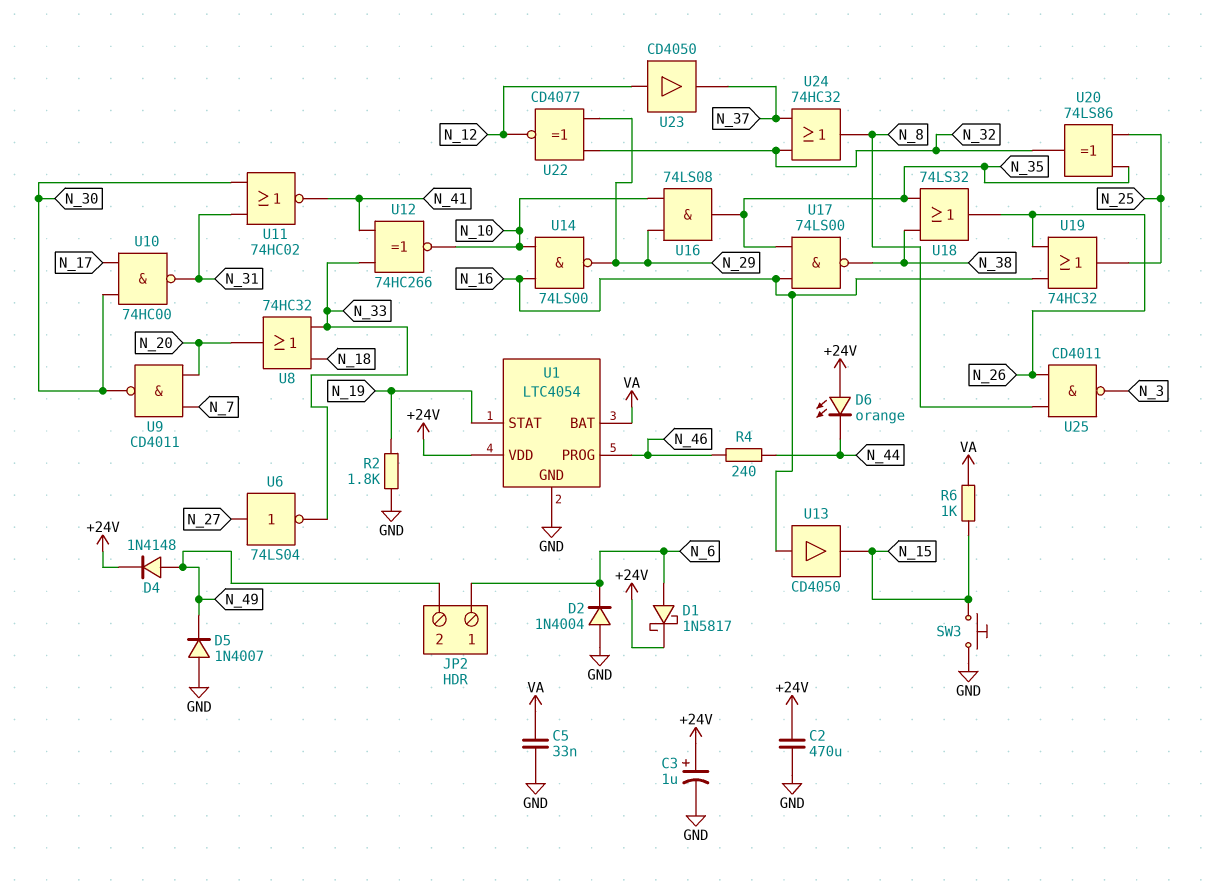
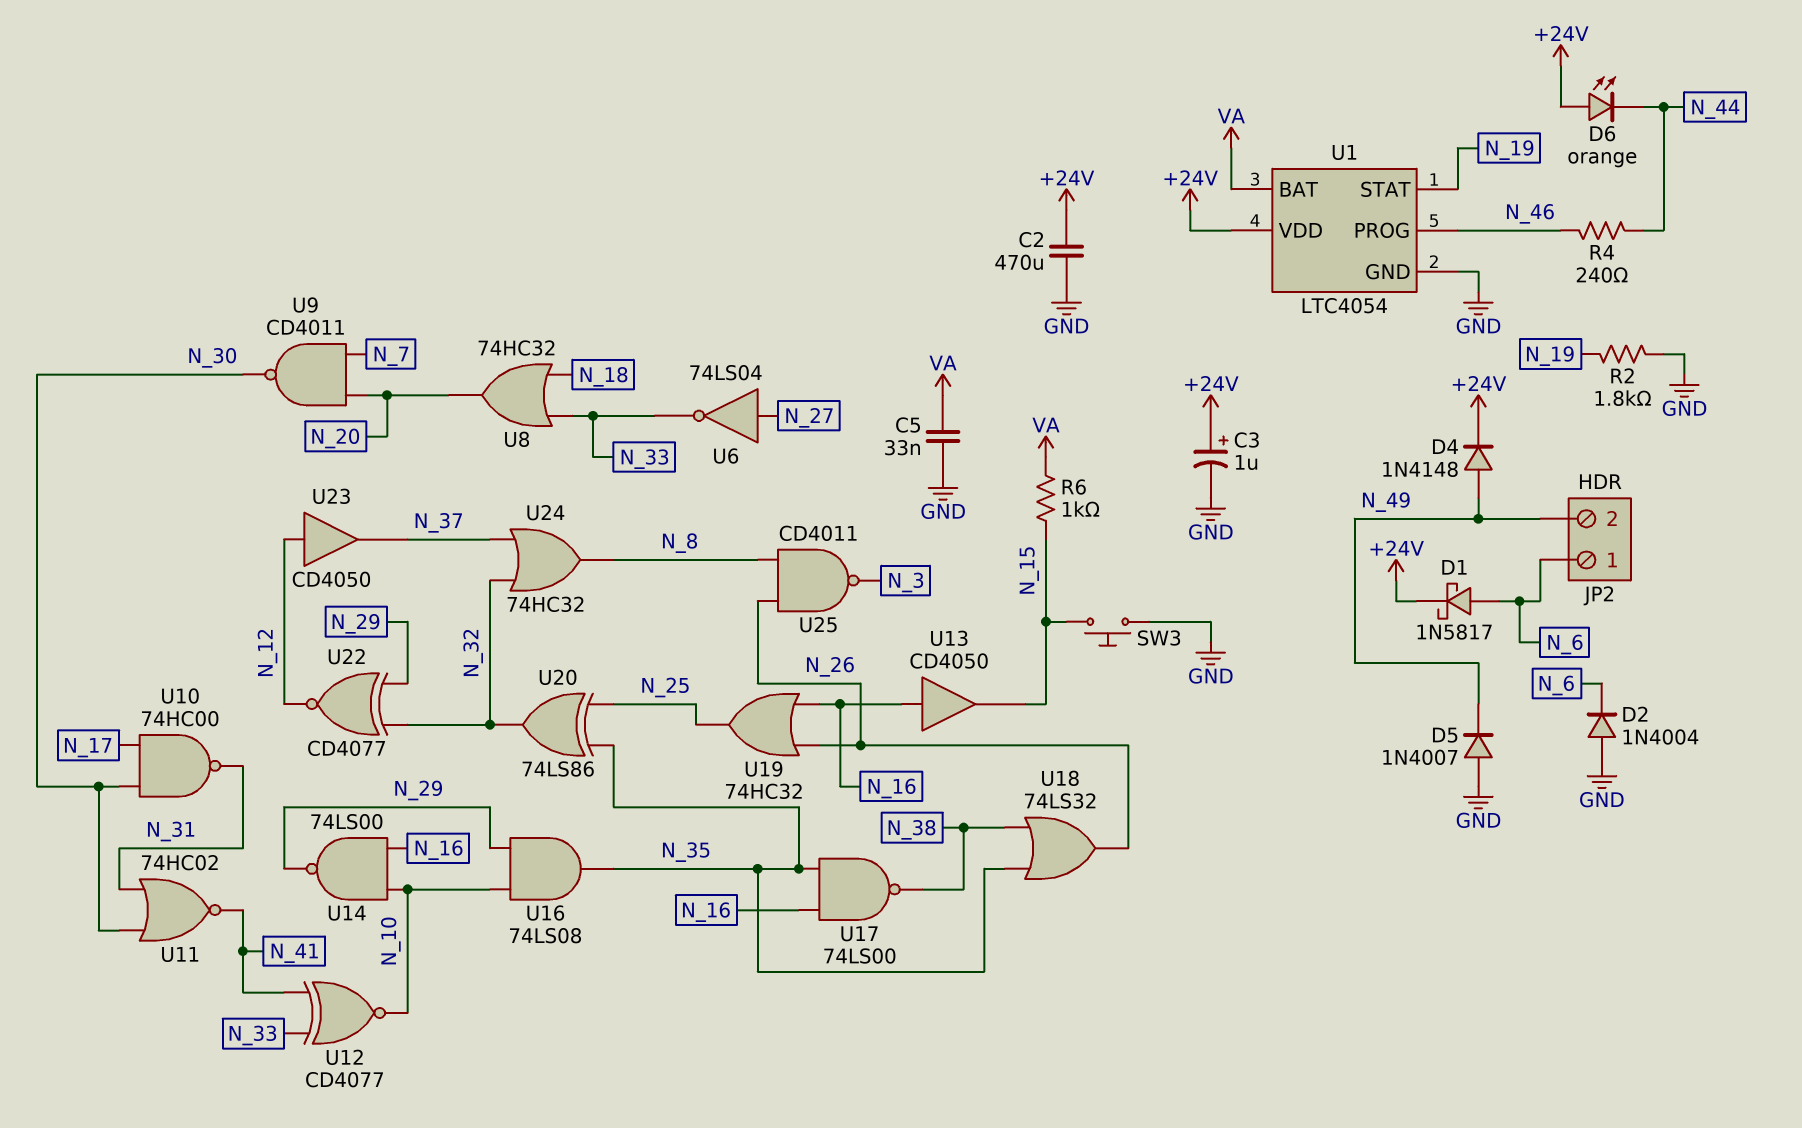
U12: XNOR 74HC266 (in N_33, in N_41, out N_10) -> XNOR CD4077 (in N_33, in N_41, out N_10)

